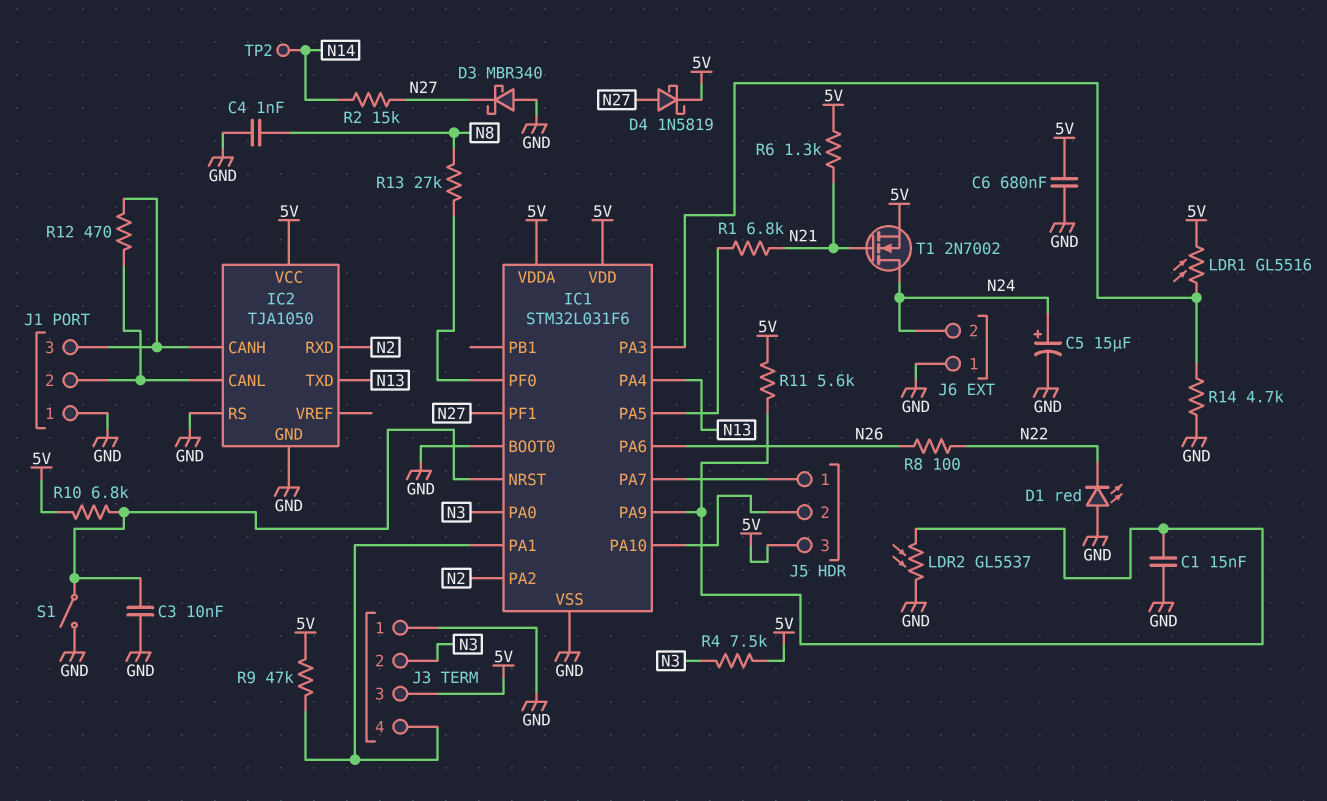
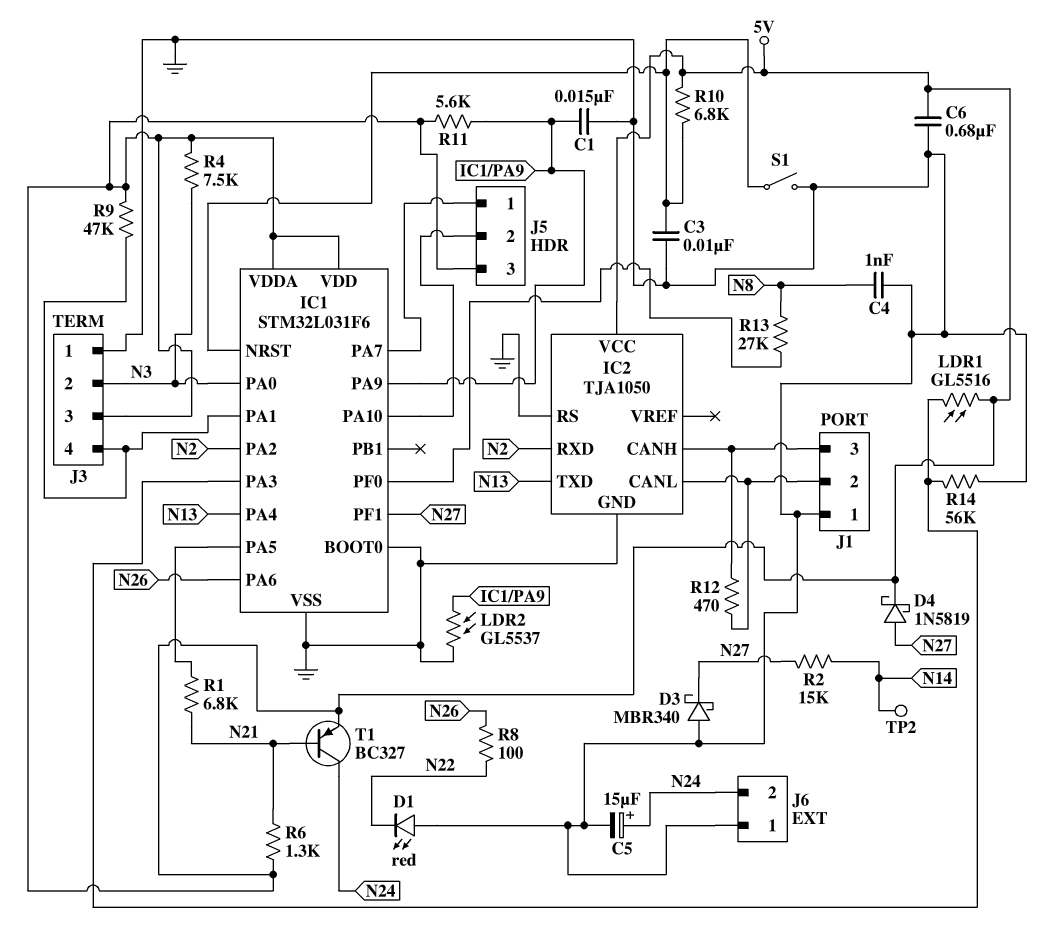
R14: 4.7k (GND, IC1/PA3) -> 56k (GND, IC1/PA3)
T1: NMOS 2N7002 (G N21, D N24, S 5V) -> PNP BC327 (B N21, C N24, E 5V)

